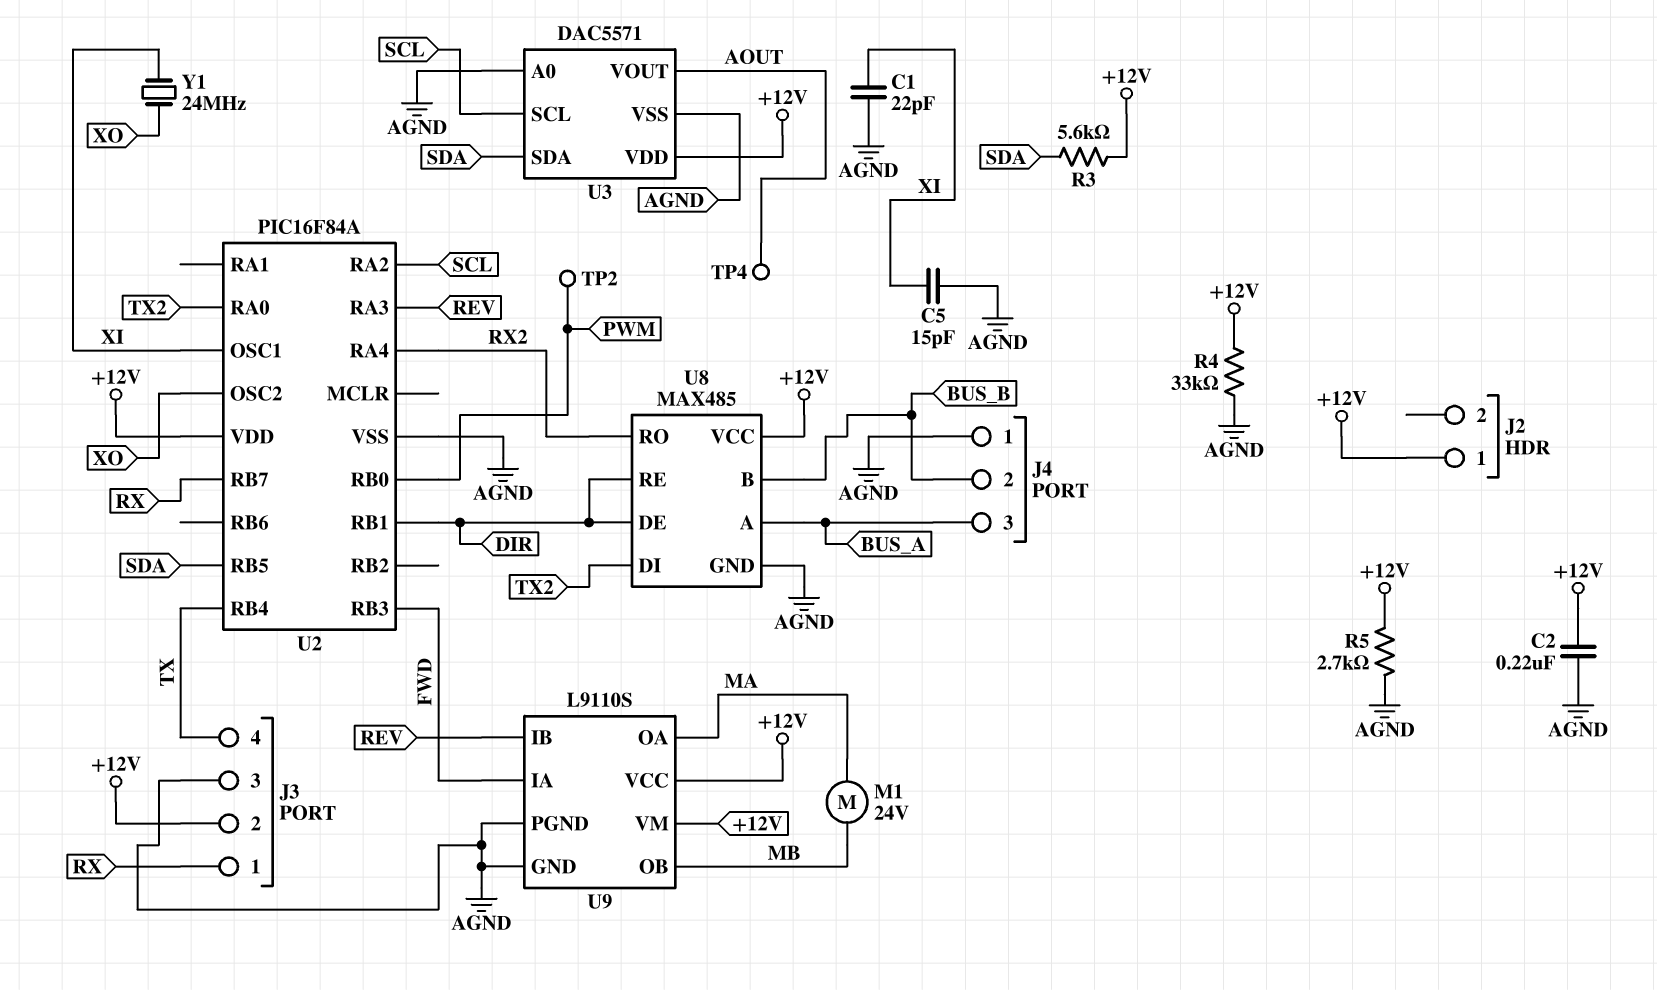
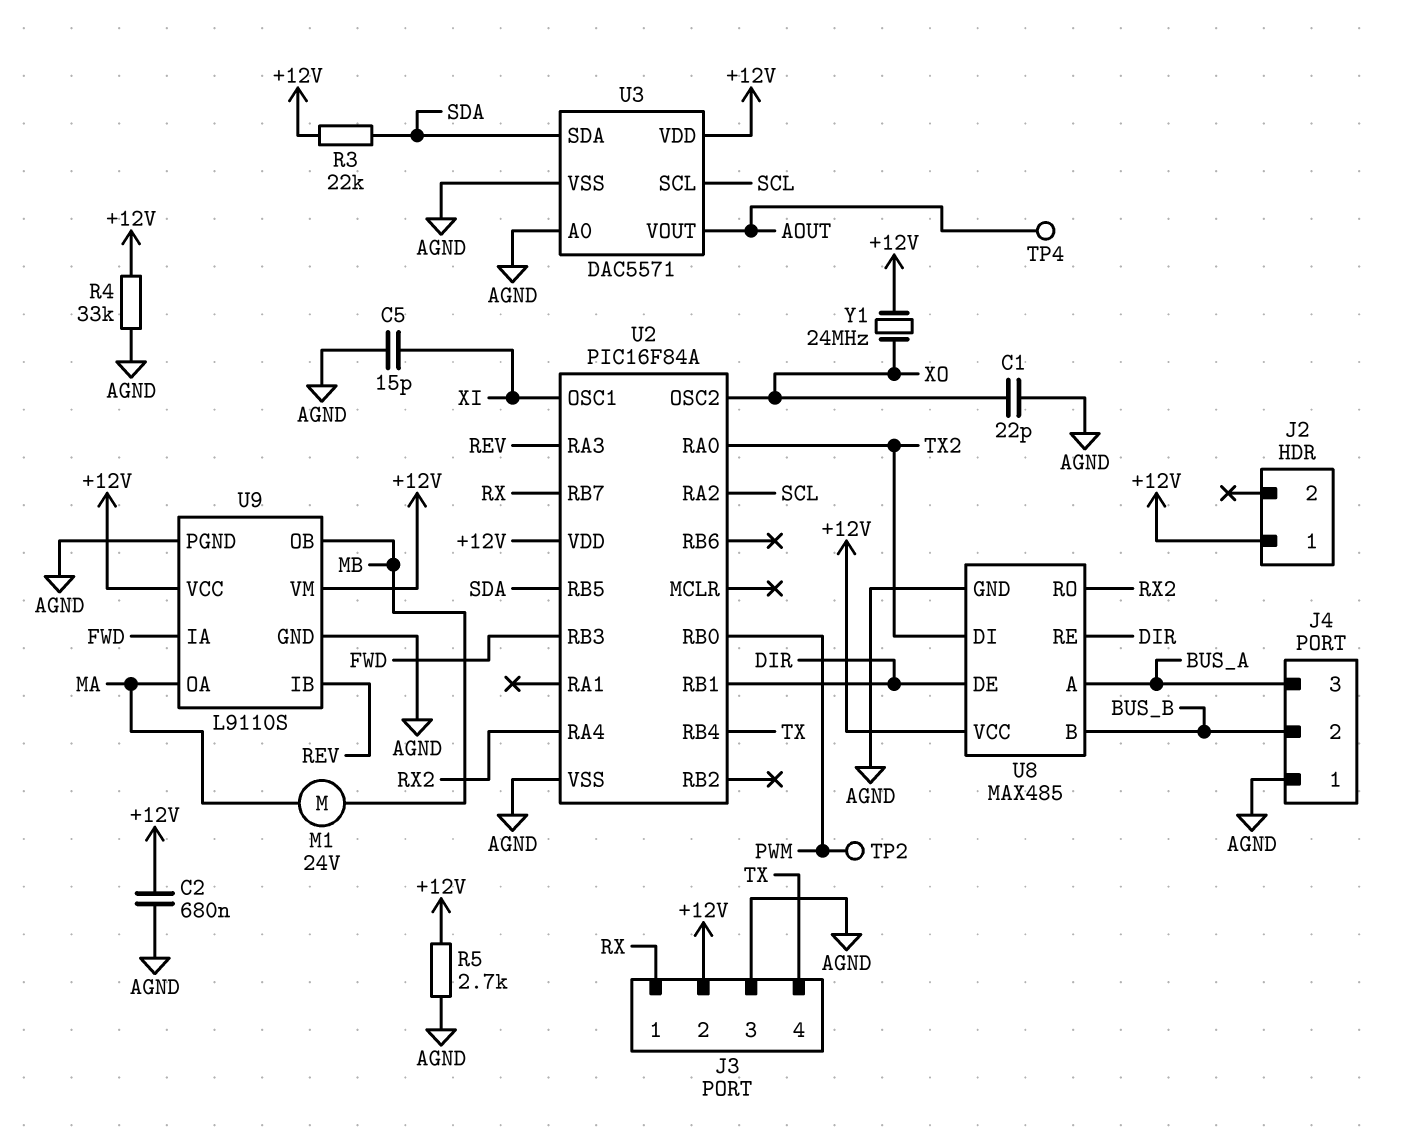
C1: 22pF (AGND, XI) -> 22pF (AGND, XO)
C2: 220nF (+12V, AGND) -> 680nF (+12V, AGND)
R3: 5.6k (+12V, SDA) -> 22k (+12V, SDA)
Y1: 24MHz (XI, XO) -> 24MHz (+12V, XO)

